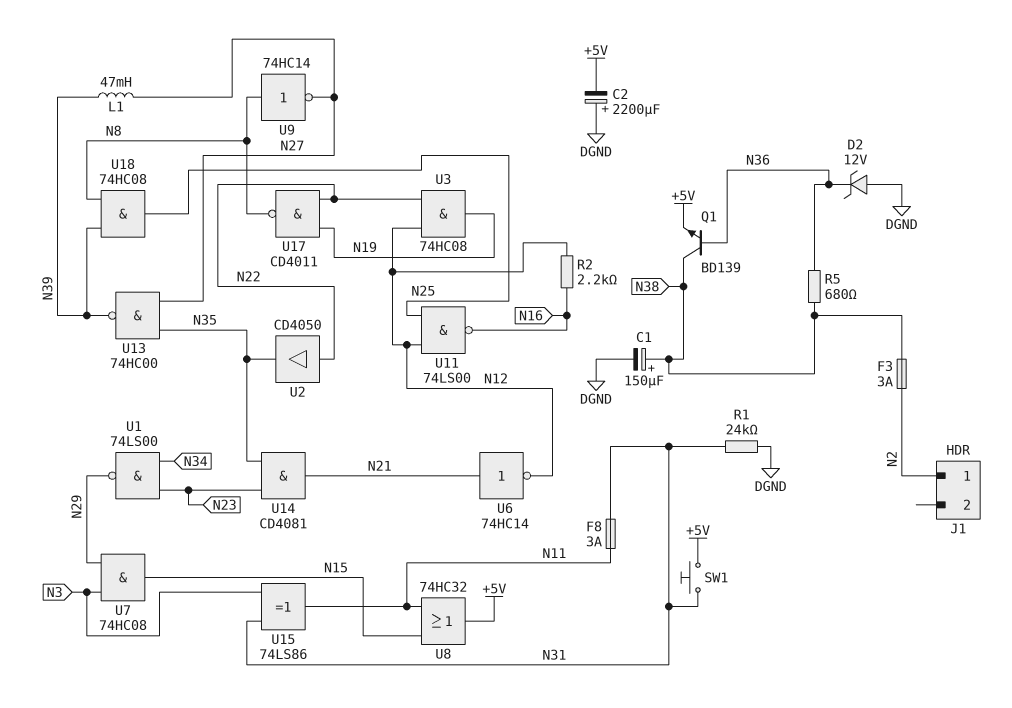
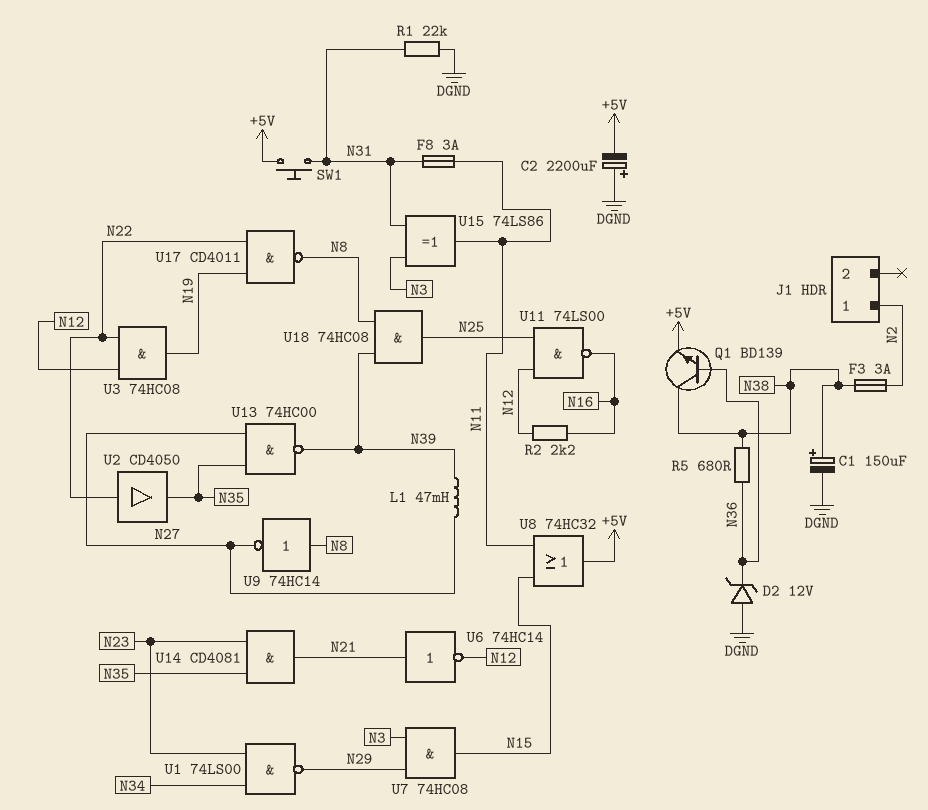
R1: 24k (DGND, N31) -> 22k (DGND, N31)

